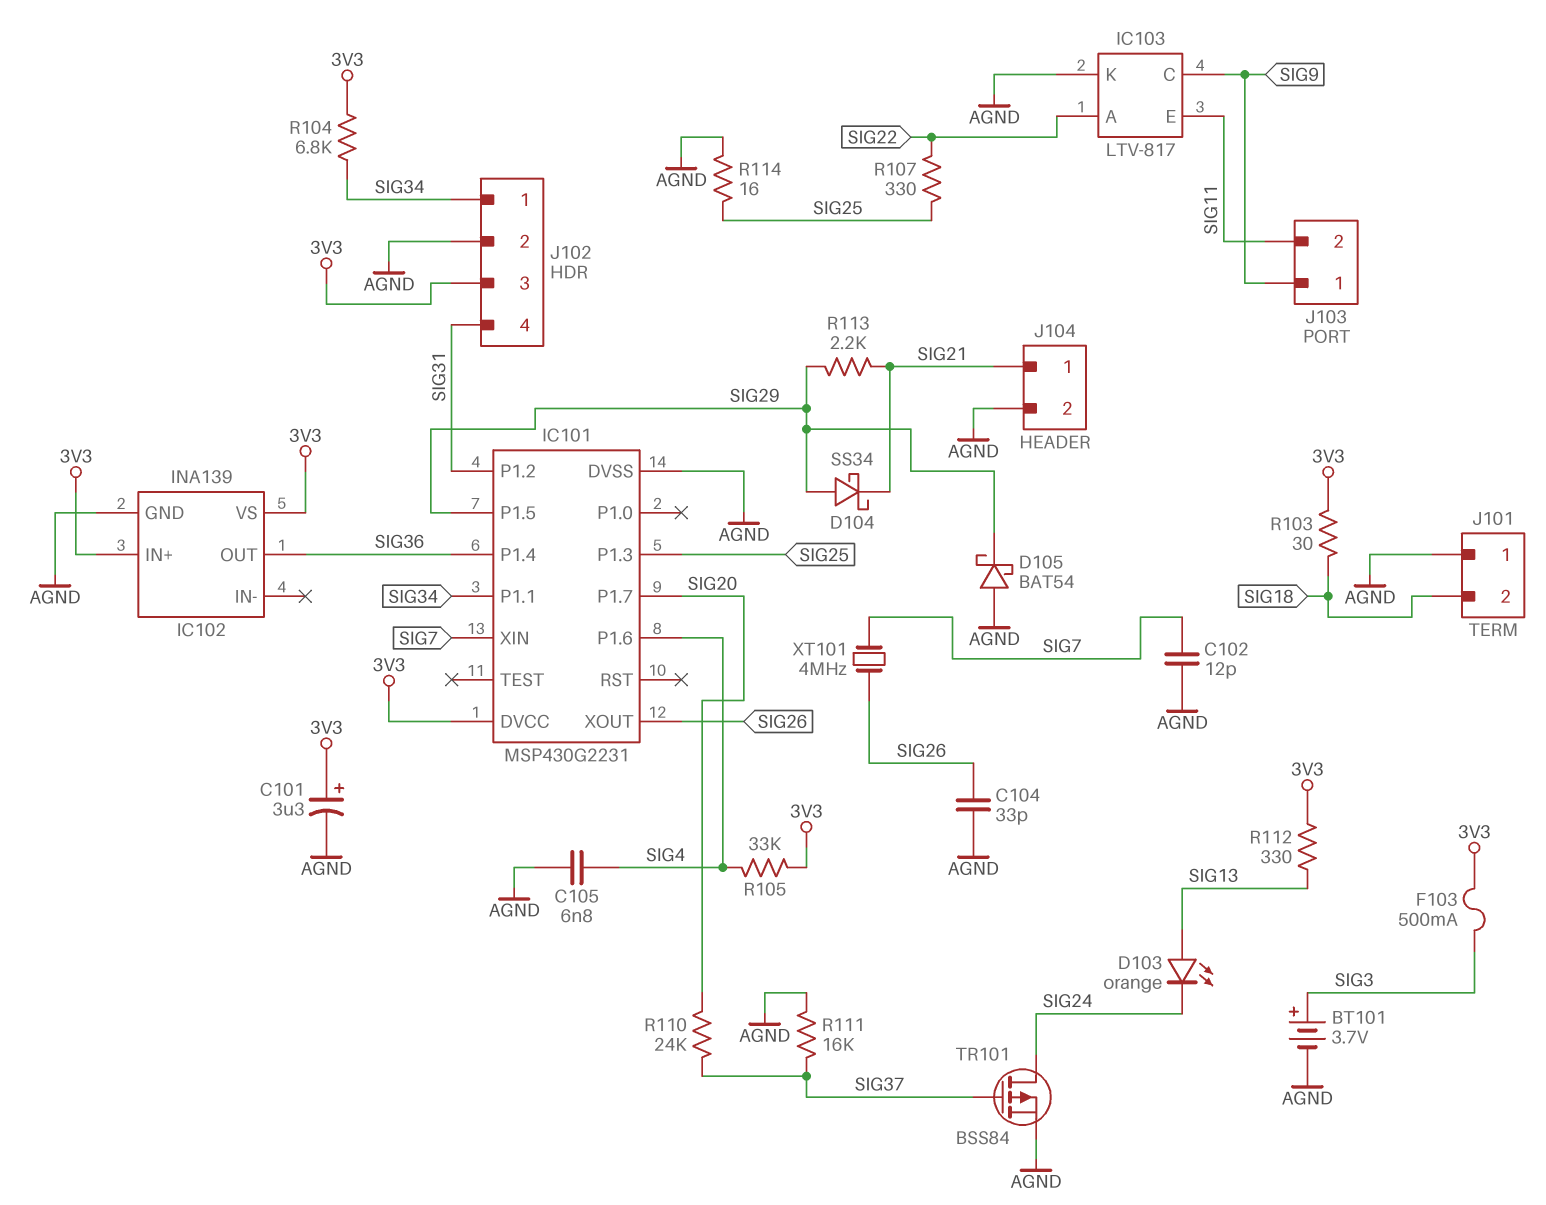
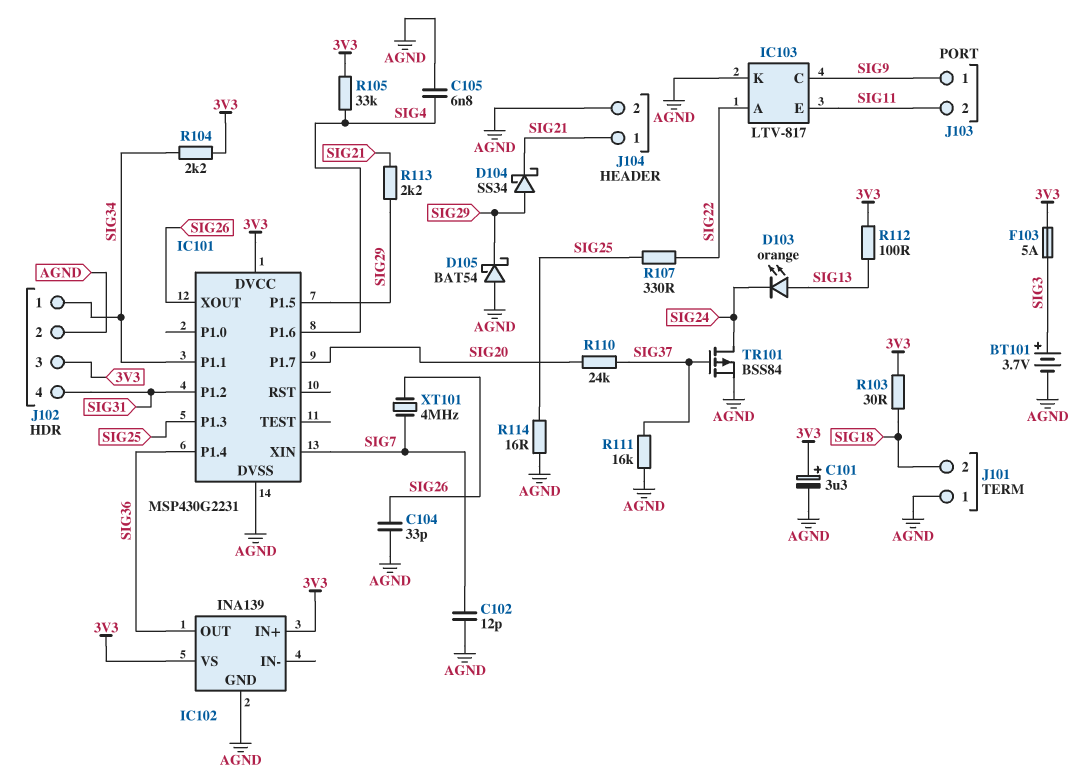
F103: 500mA (3V3, SIG3) -> 5A (3V3, SIG3)
R104: 6.8k (3V3, SIG34) -> 2.2k (3V3, SIG34)
R112: 330 (3V3, SIG13) -> 100 (3V3, SIG13)

